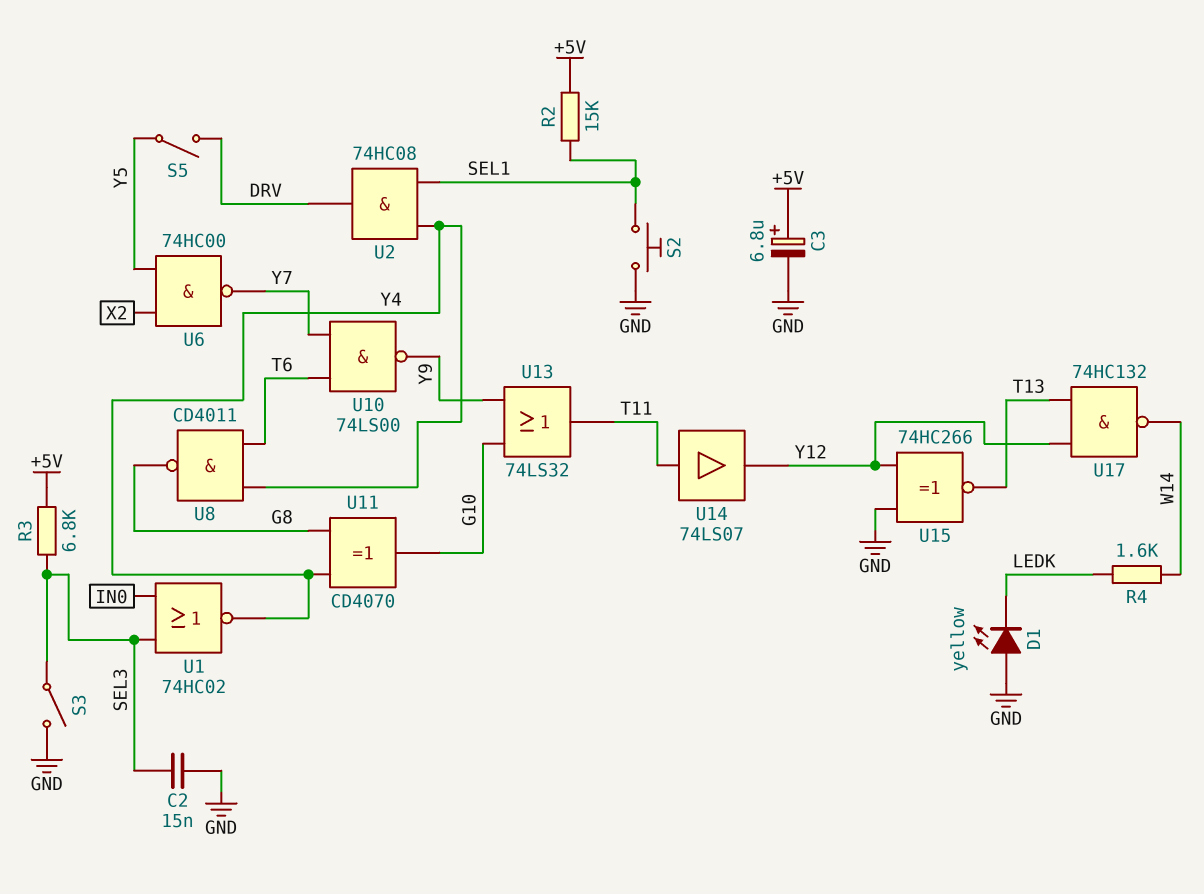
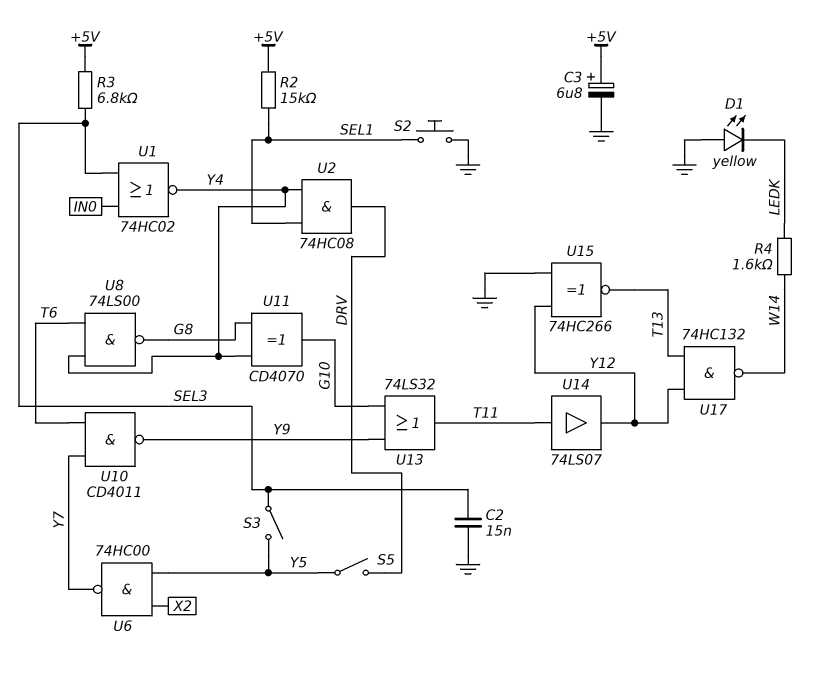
S3: switch (GND, SEL3) -> switch (SEL3, Y5)
U8: NAND CD4011 (in T6, in Y4, out G8) -> NAND 74LS00 (in T6, in Y4, out G8)
U10: NAND 74LS00 (in T6, in Y7, out Y9) -> NAND CD4011 (in T6, in Y7, out Y9)

